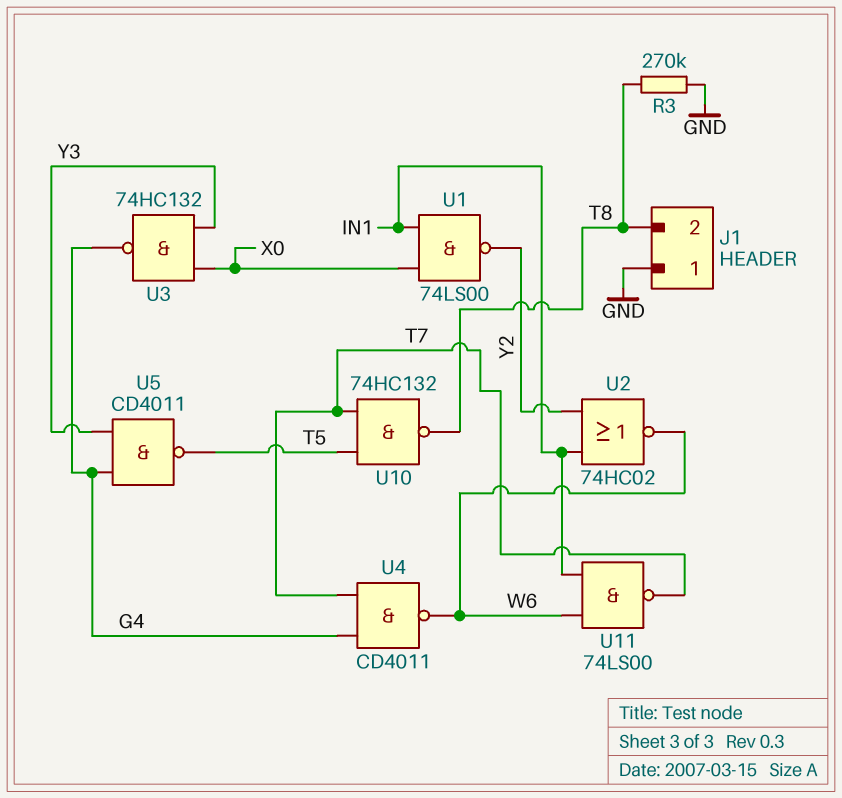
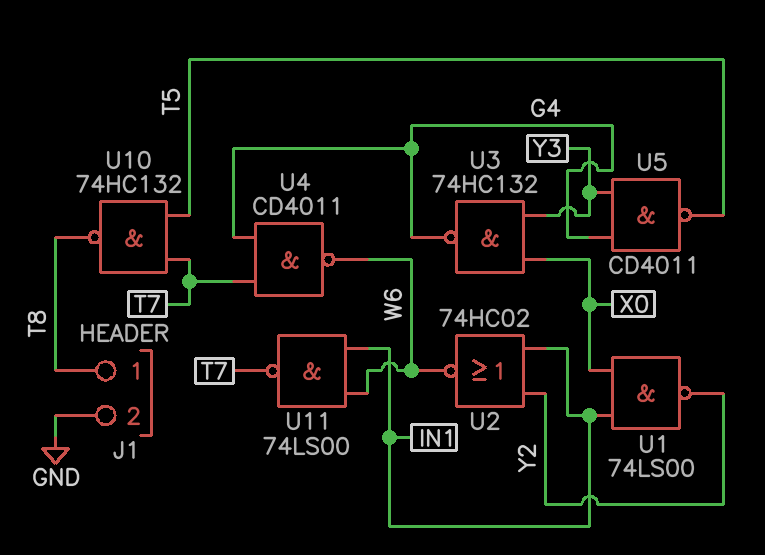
J1 pin 1: GND -> T8
J1 pin 2: T8 -> GND
R3: 270k (GND, T8) -> none

